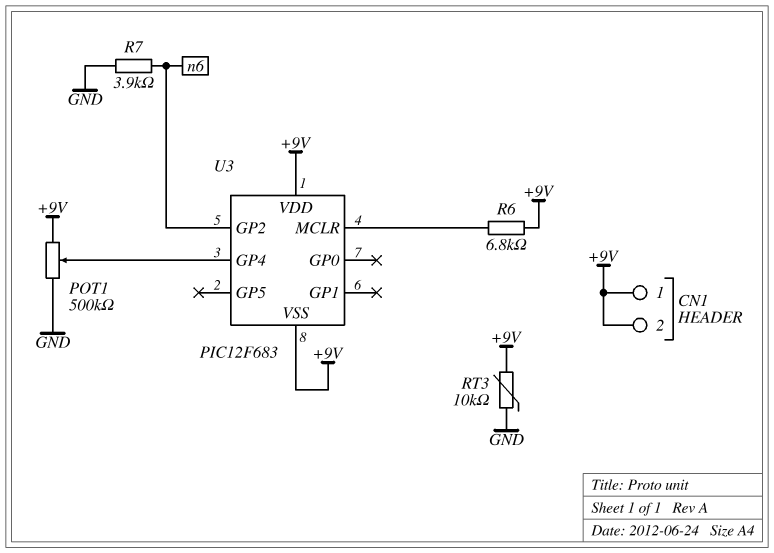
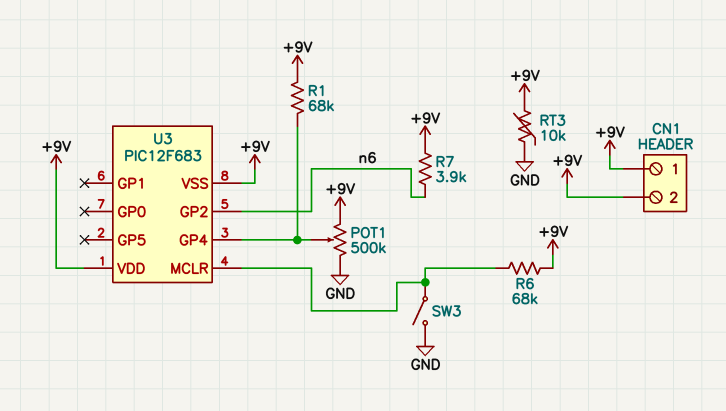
R1: none -> 68k (+9V, U3/GP4)
R6: 6.8k (+9V, U3/MCLR) -> 68k (+9V, U3/MCLR)
R7: 3.9k (GND, n6) -> 3.9k (+9V, n6)
SW3: none -> switch (GND, U3/MCLR)

